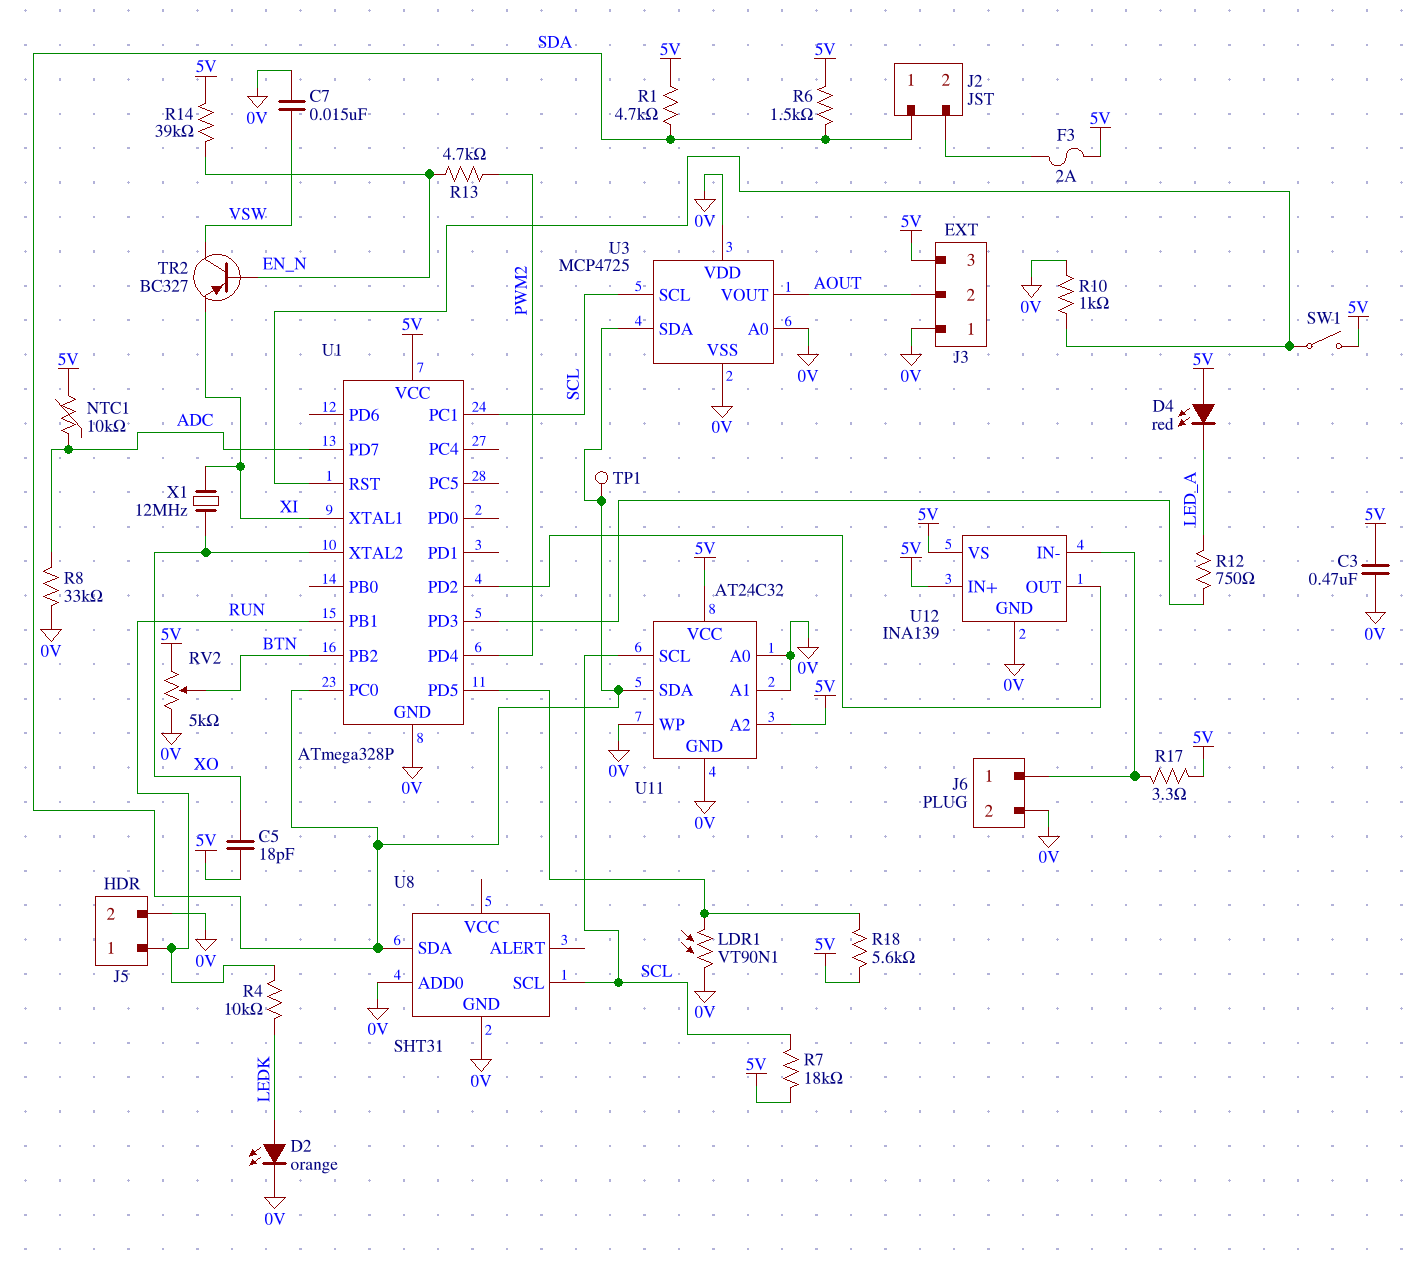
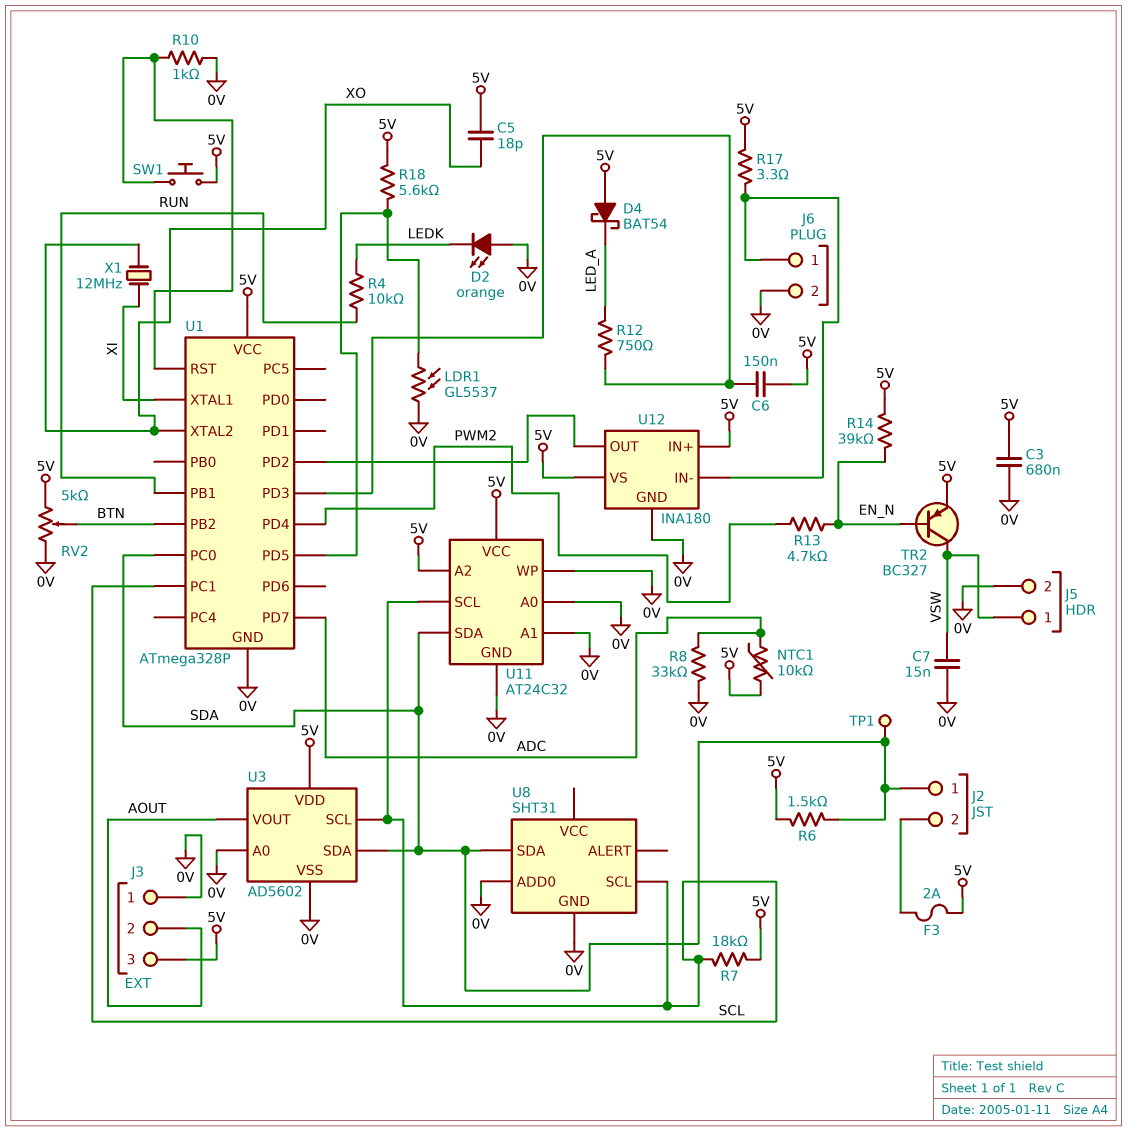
C3: 470nF (0V, 5V) -> 680nF (0V, 5V)
C6: none -> 150nF (5V, U1/PD3)
D2: LED orange (A LEDK, K 0V) -> LED orange (A 0V, K LEDK)
D4: LED red (A 5V, K LED_A) -> schottky BAT54 (A 5V, K LED_A)
J5 pin 1: RUN -> VSW
LDR1: VT90N1 (0V, U1/PD5) -> GL5537 (0V, U1/PD5)
R1: 4.7k (5V, SDA) -> none
SW1: switch (5V, U1/RST) -> button (5V, U1/RST)
TR2: PNP BC327 (B EN_N, C VSW, E XI) -> PNP BC327 (B EN_N, C VSW, E 5V)
U3: MCP4725 -> AD5602
U3 pin VDD: 0V -> 5V
U12: INA139 -> INA180

